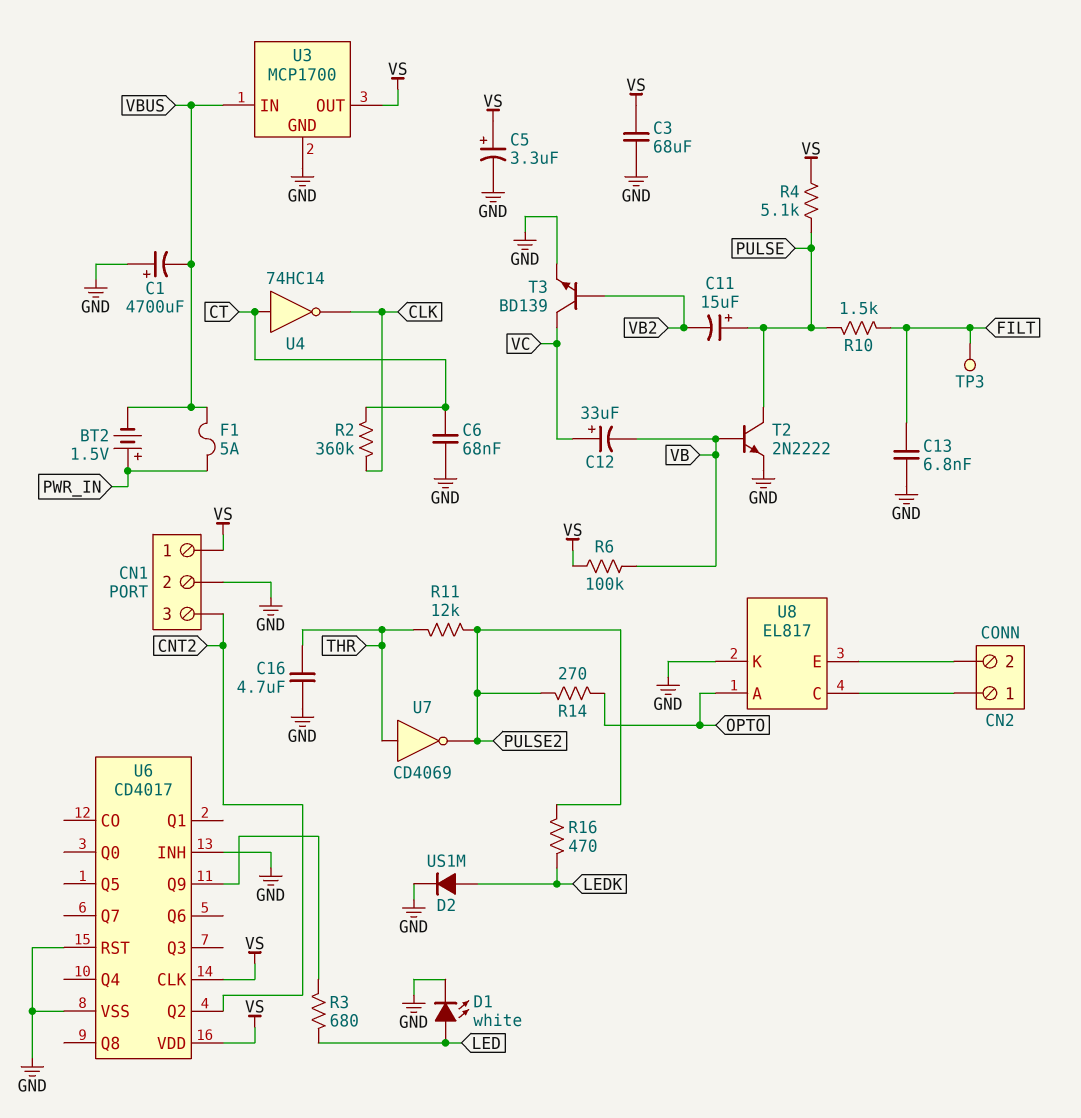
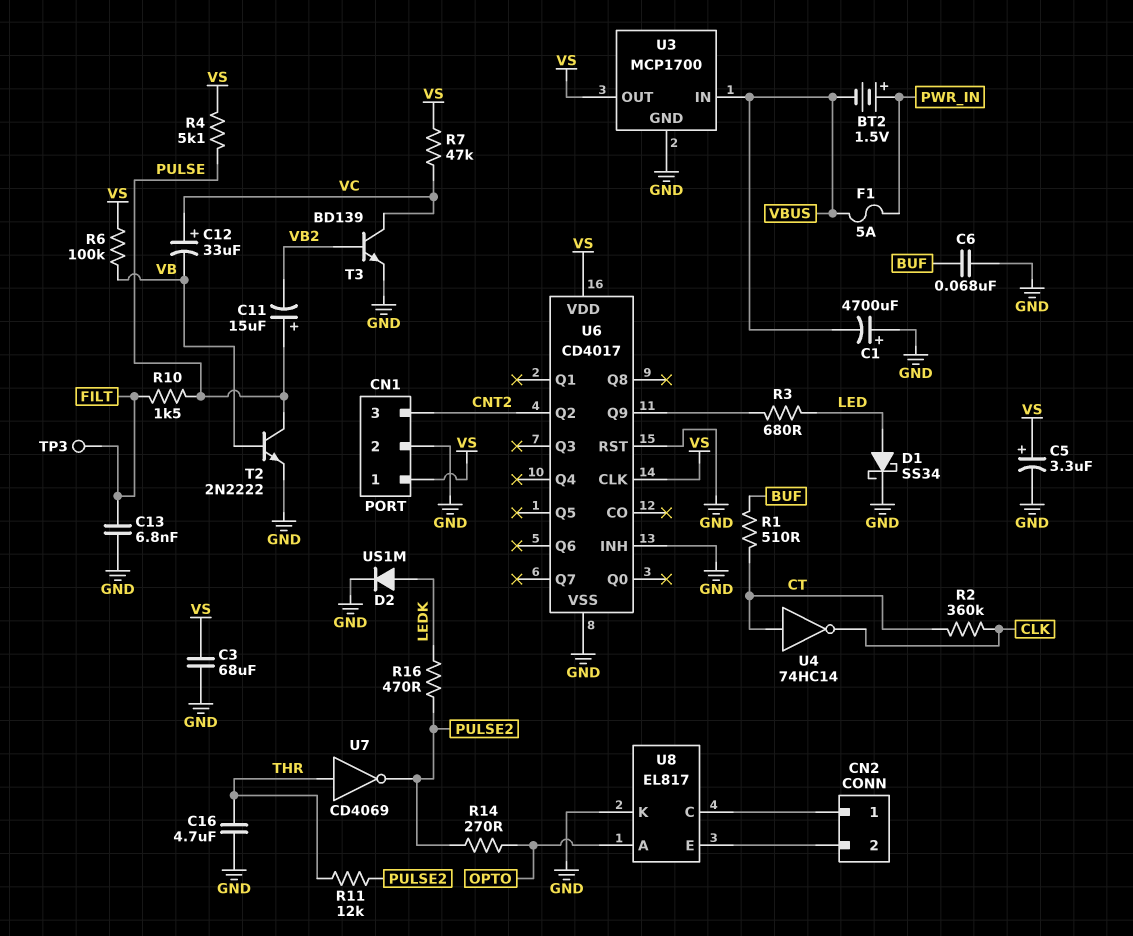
C6: 68nF (CT, GND) -> 68nF (BUF, GND)
D1: LED white (A LED, K GND) -> schottky SS34 (A LED, K GND)
R1: none -> 510 (BUF, CT)
R7: none -> 47k (VC, VS)

